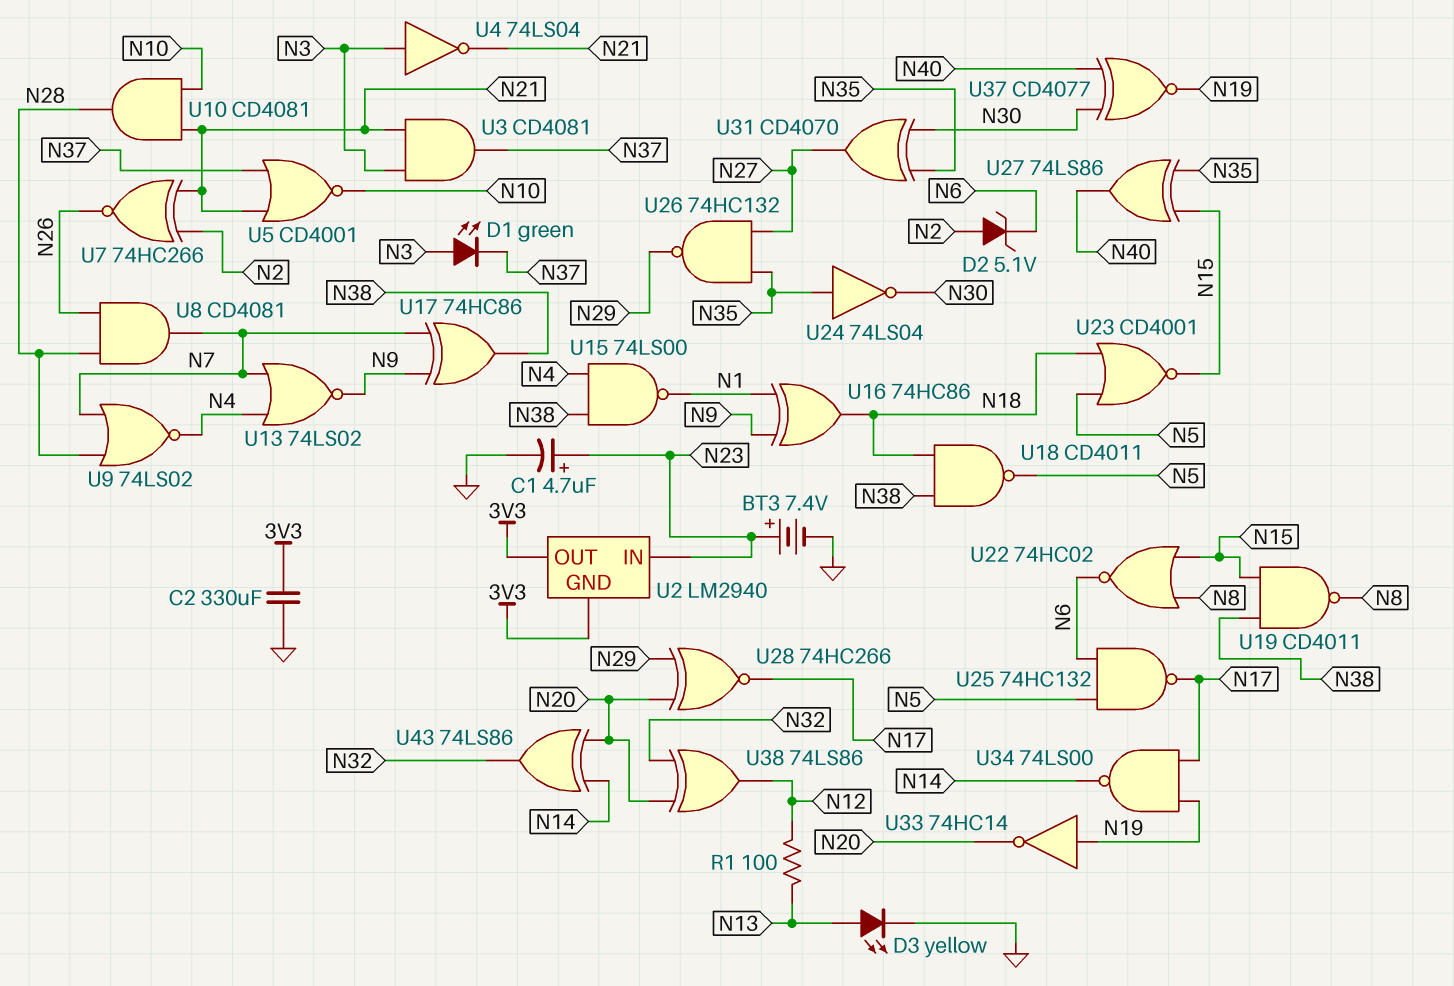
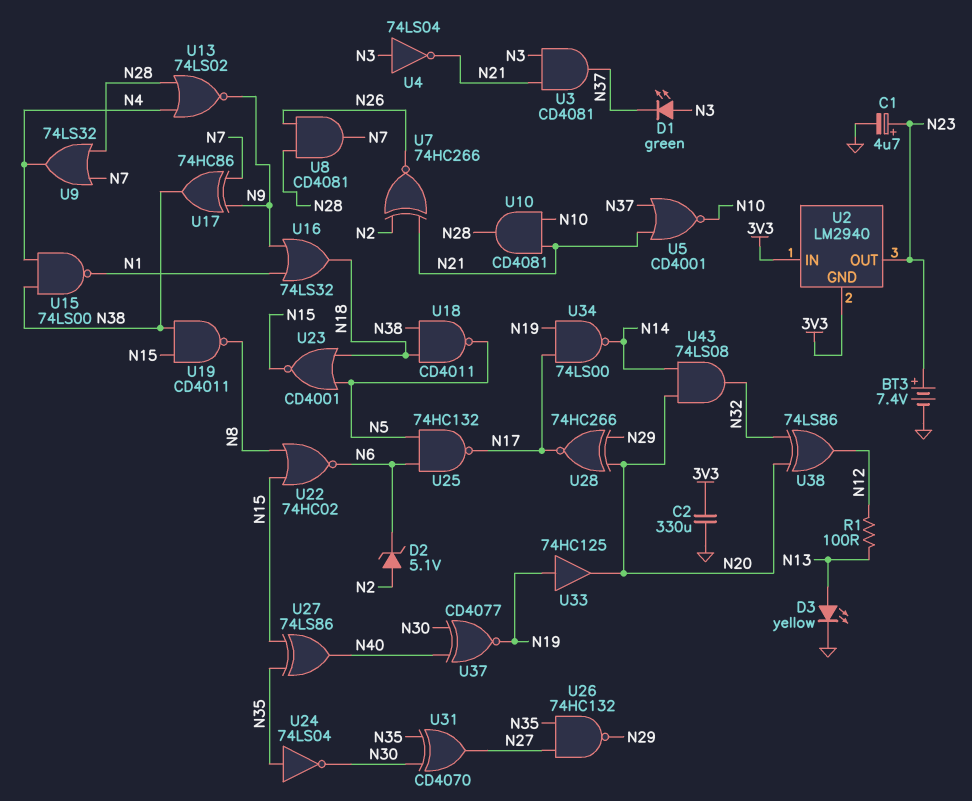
U2 pin IN: N23 -> 3V3
U2 pin OUT: 3V3 -> N23
U9: NOR 74LS02 (in N7, in N28, out N4) -> OR 74LS32 (in N7, in N28, out N4)
U13: NOR 74LS02 (in N4, in N7, out N9) -> NOR 74LS02 (in N4, in N28, out N9)
U16: XOR 74HC86 (in N1, in N9, out N18) -> OR 74LS32 (in N1, in N9, out N18)
U33: NOT 74HC14 (in N19, out N20) -> buffer 74HC125 (in N19, out N20)
U43: XOR 74LS86 (in N14, in N20, out N32) -> AND 74LS08 (in N14, in N20, out N32)

